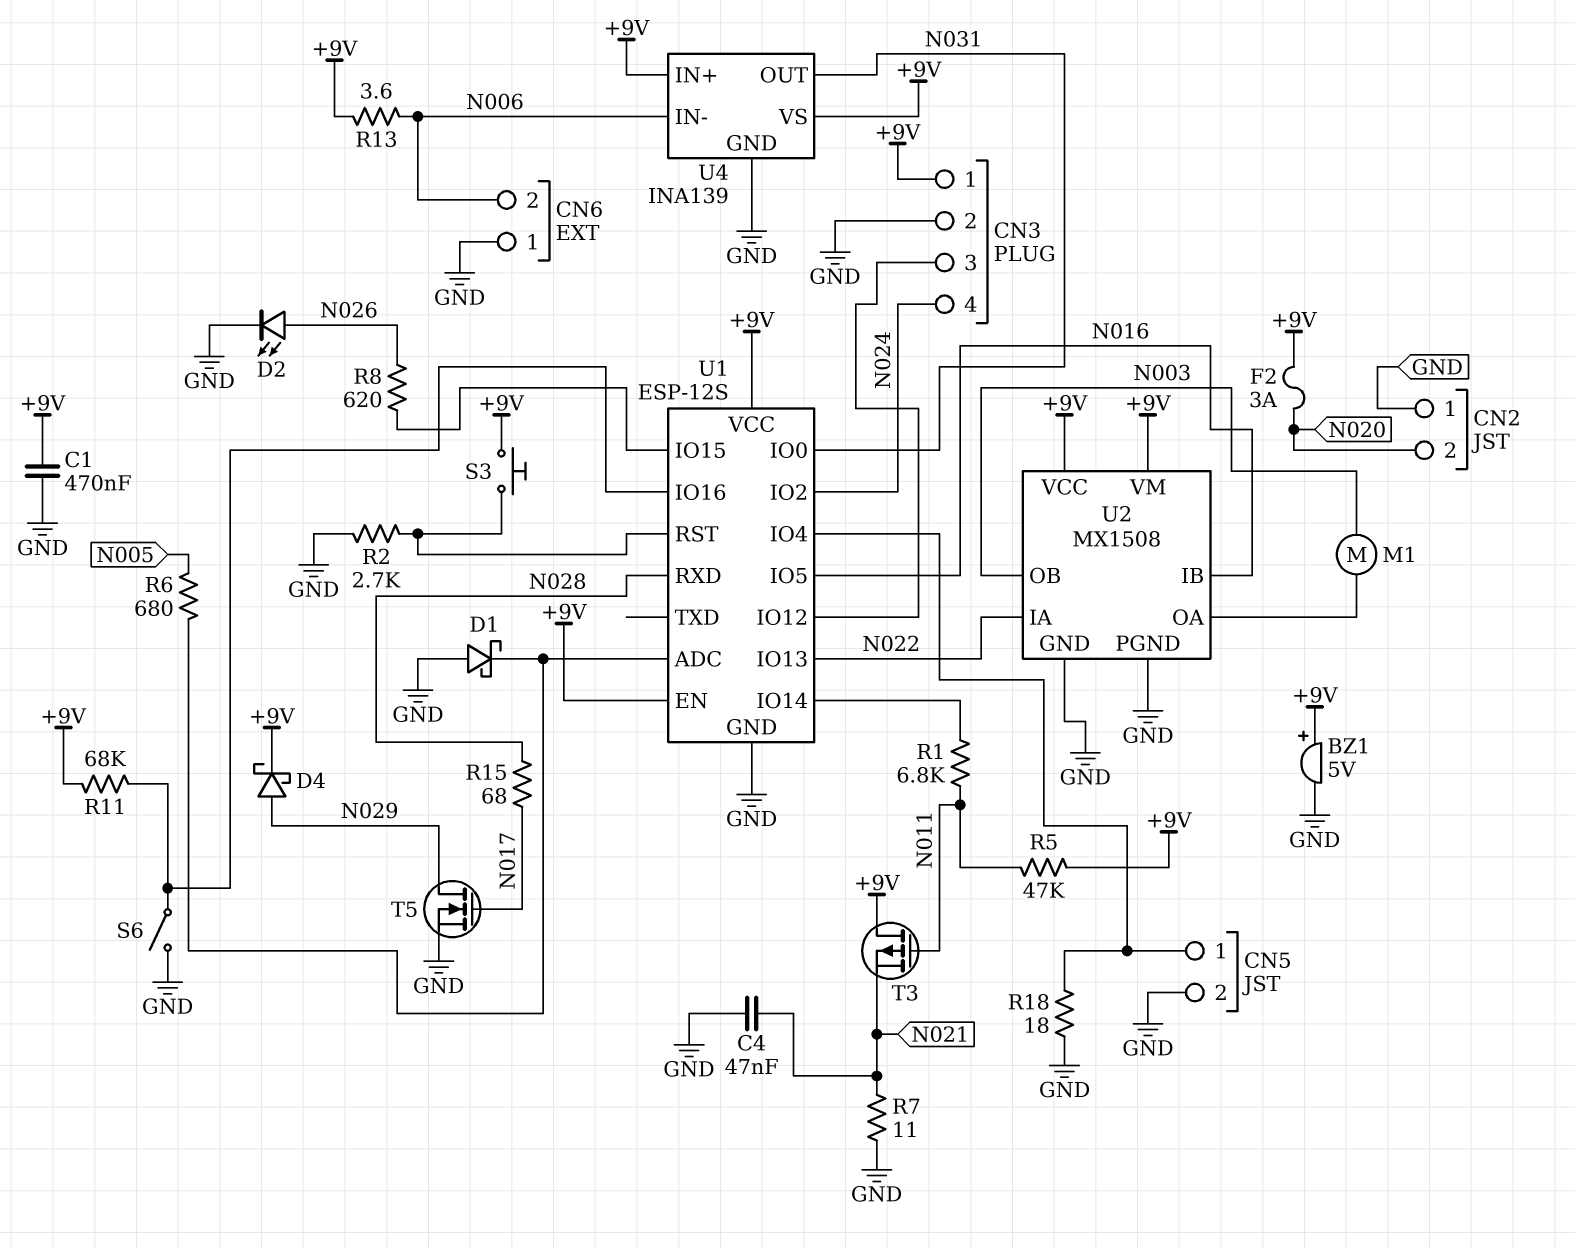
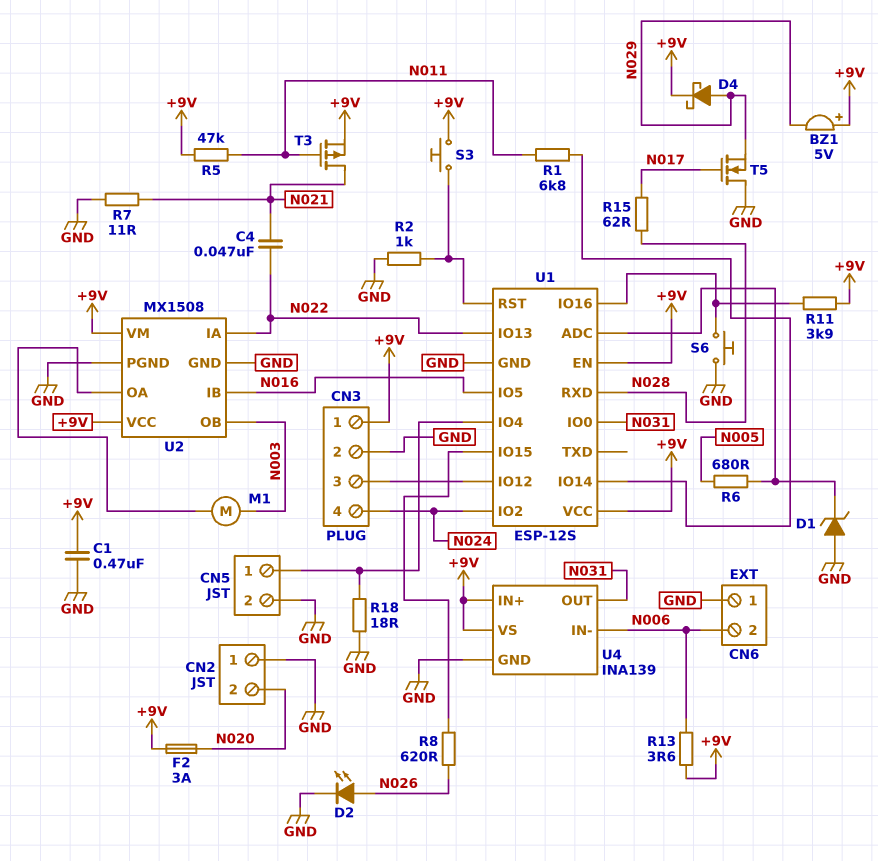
BZ1: buzzer 5V (plus +9V, minus GND) -> buzzer 5V (plus +9V, minus N029)
C4: 47nF (GND, N021) -> 47nF (N021, N022)
D1: schottky (A GND, K U1/ADC) -> zener (A GND, K U1/ADC)
R2: 2.7k (GND, U1/RST) -> 1k (GND, U1/RST)
R11: 68k (+9V, U1/IO16) -> 3.9k (+9V, U1/IO16)
R15: 68 (N017, N028) -> 62 (N017, N028)
S6: switch (GND, U1/IO16) -> button (GND, U1/IO16)
T3: PMOS (G N011, D +9V, S N021) -> PMOS (G N011, D N021, S +9V)
T5: NMOS (G N017, D N029, S GND) -> NMOS (G N017, D GND, S N029)

